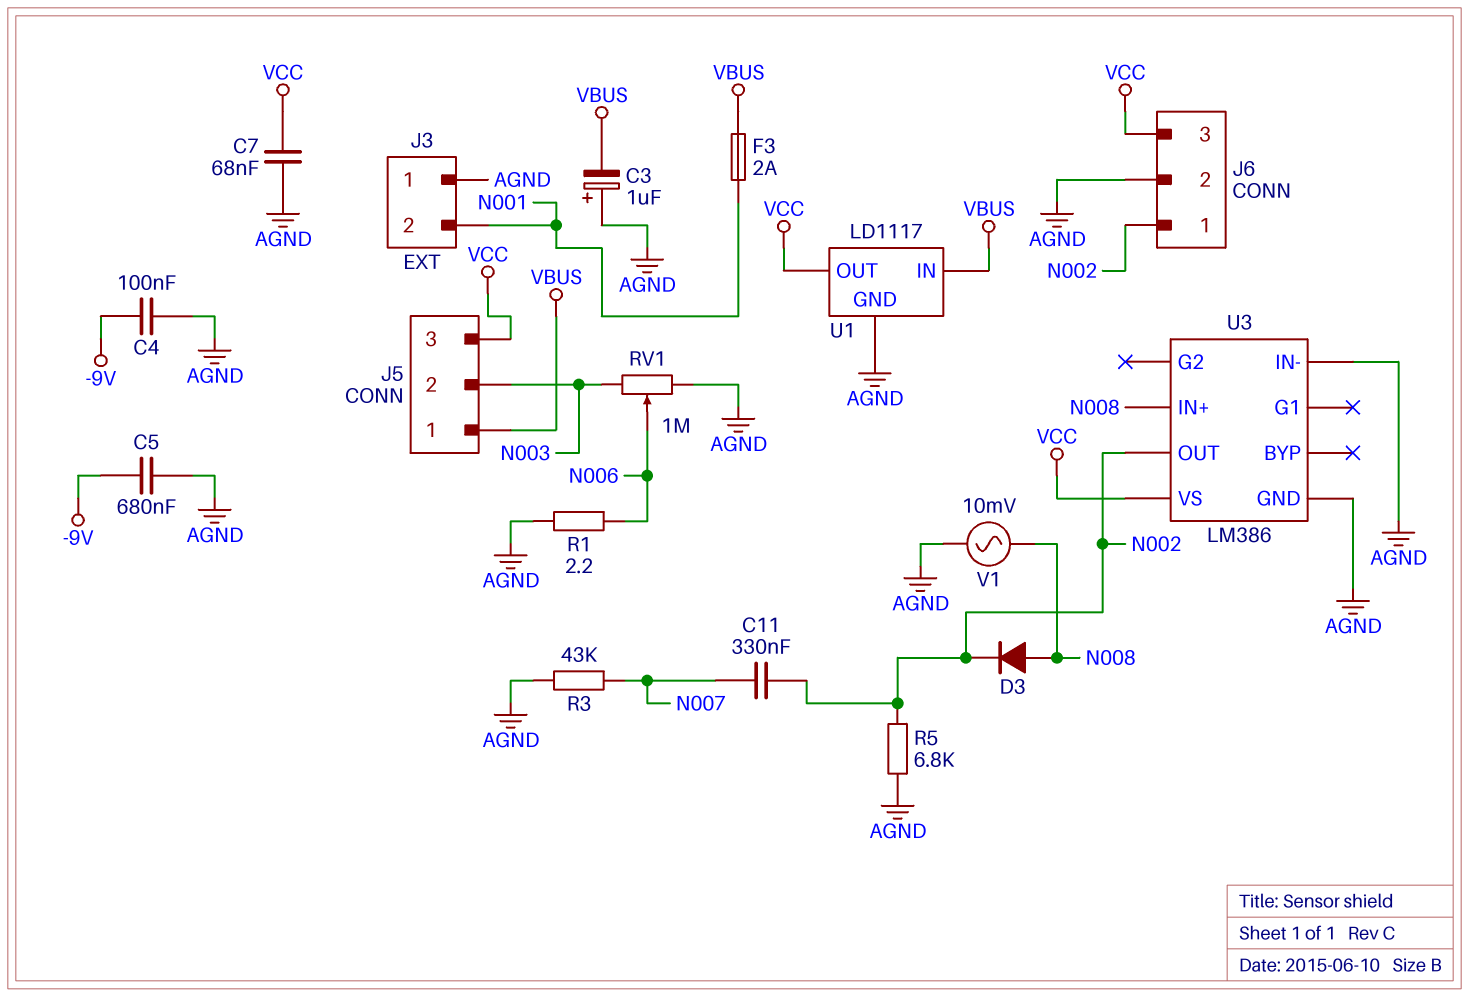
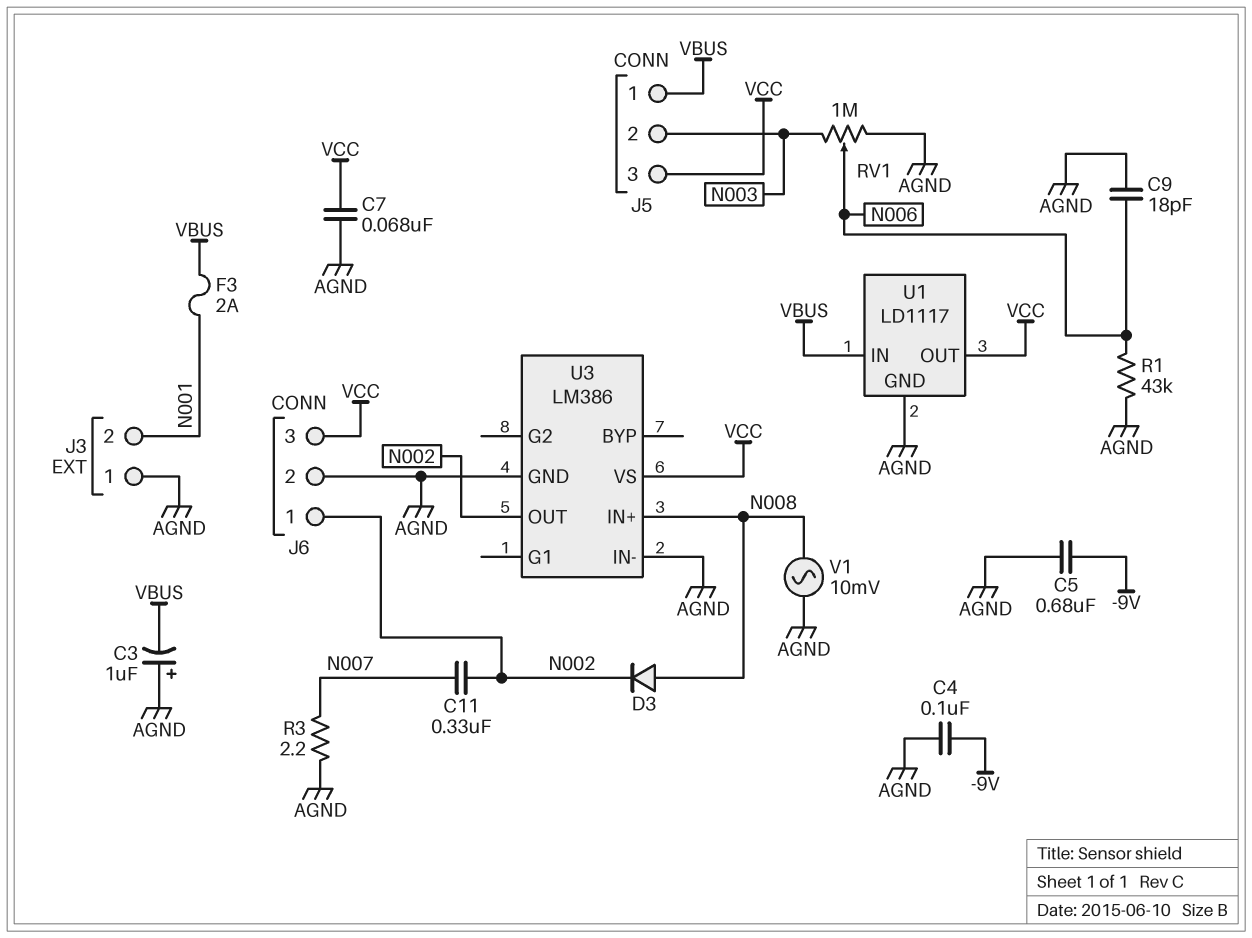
C9: none -> 18pF (AGND, N006)
R1: 2.2 (AGND, N006) -> 43k (AGND, N006)
R3: 43k (AGND, N007) -> 2.2 (AGND, N007)
R5: 6.8k (AGND, N002) -> none

